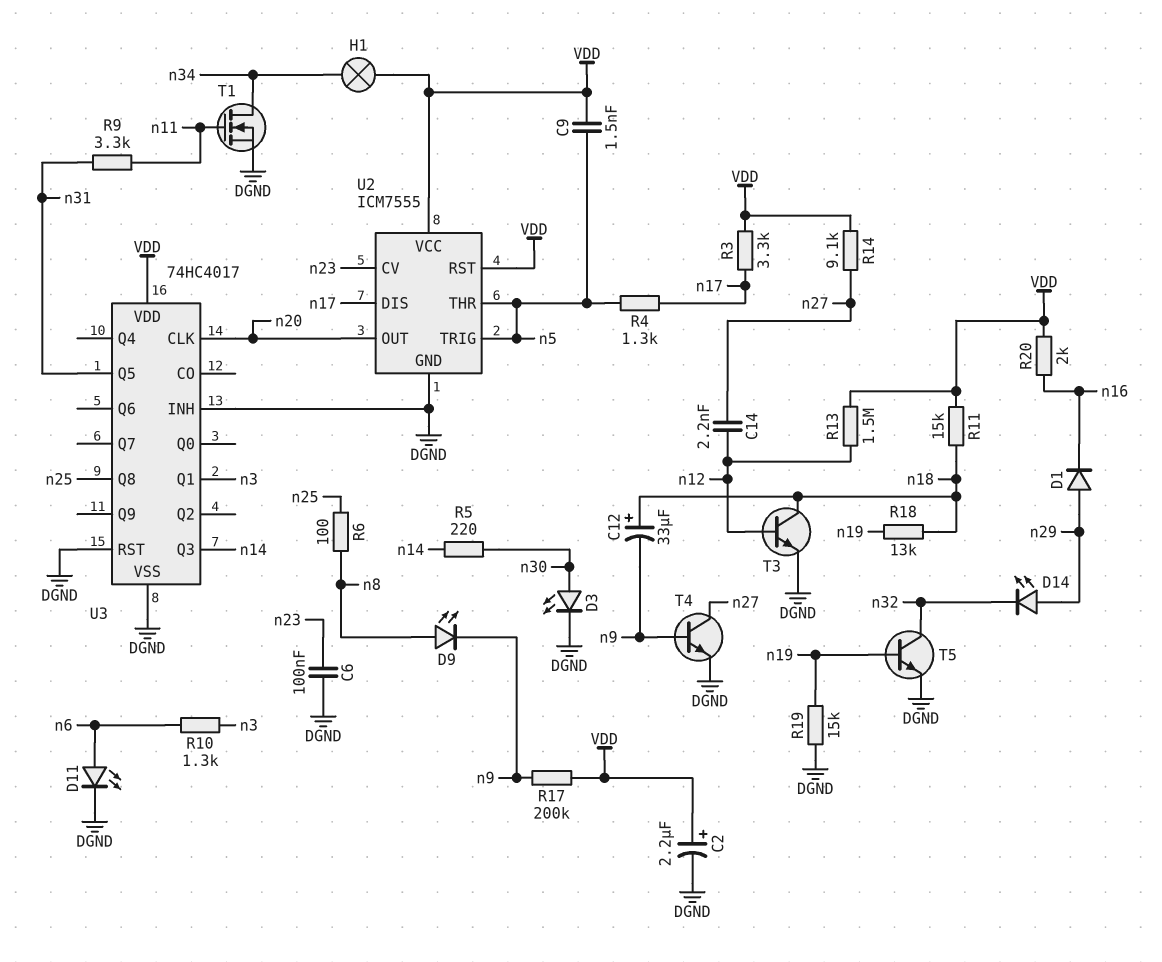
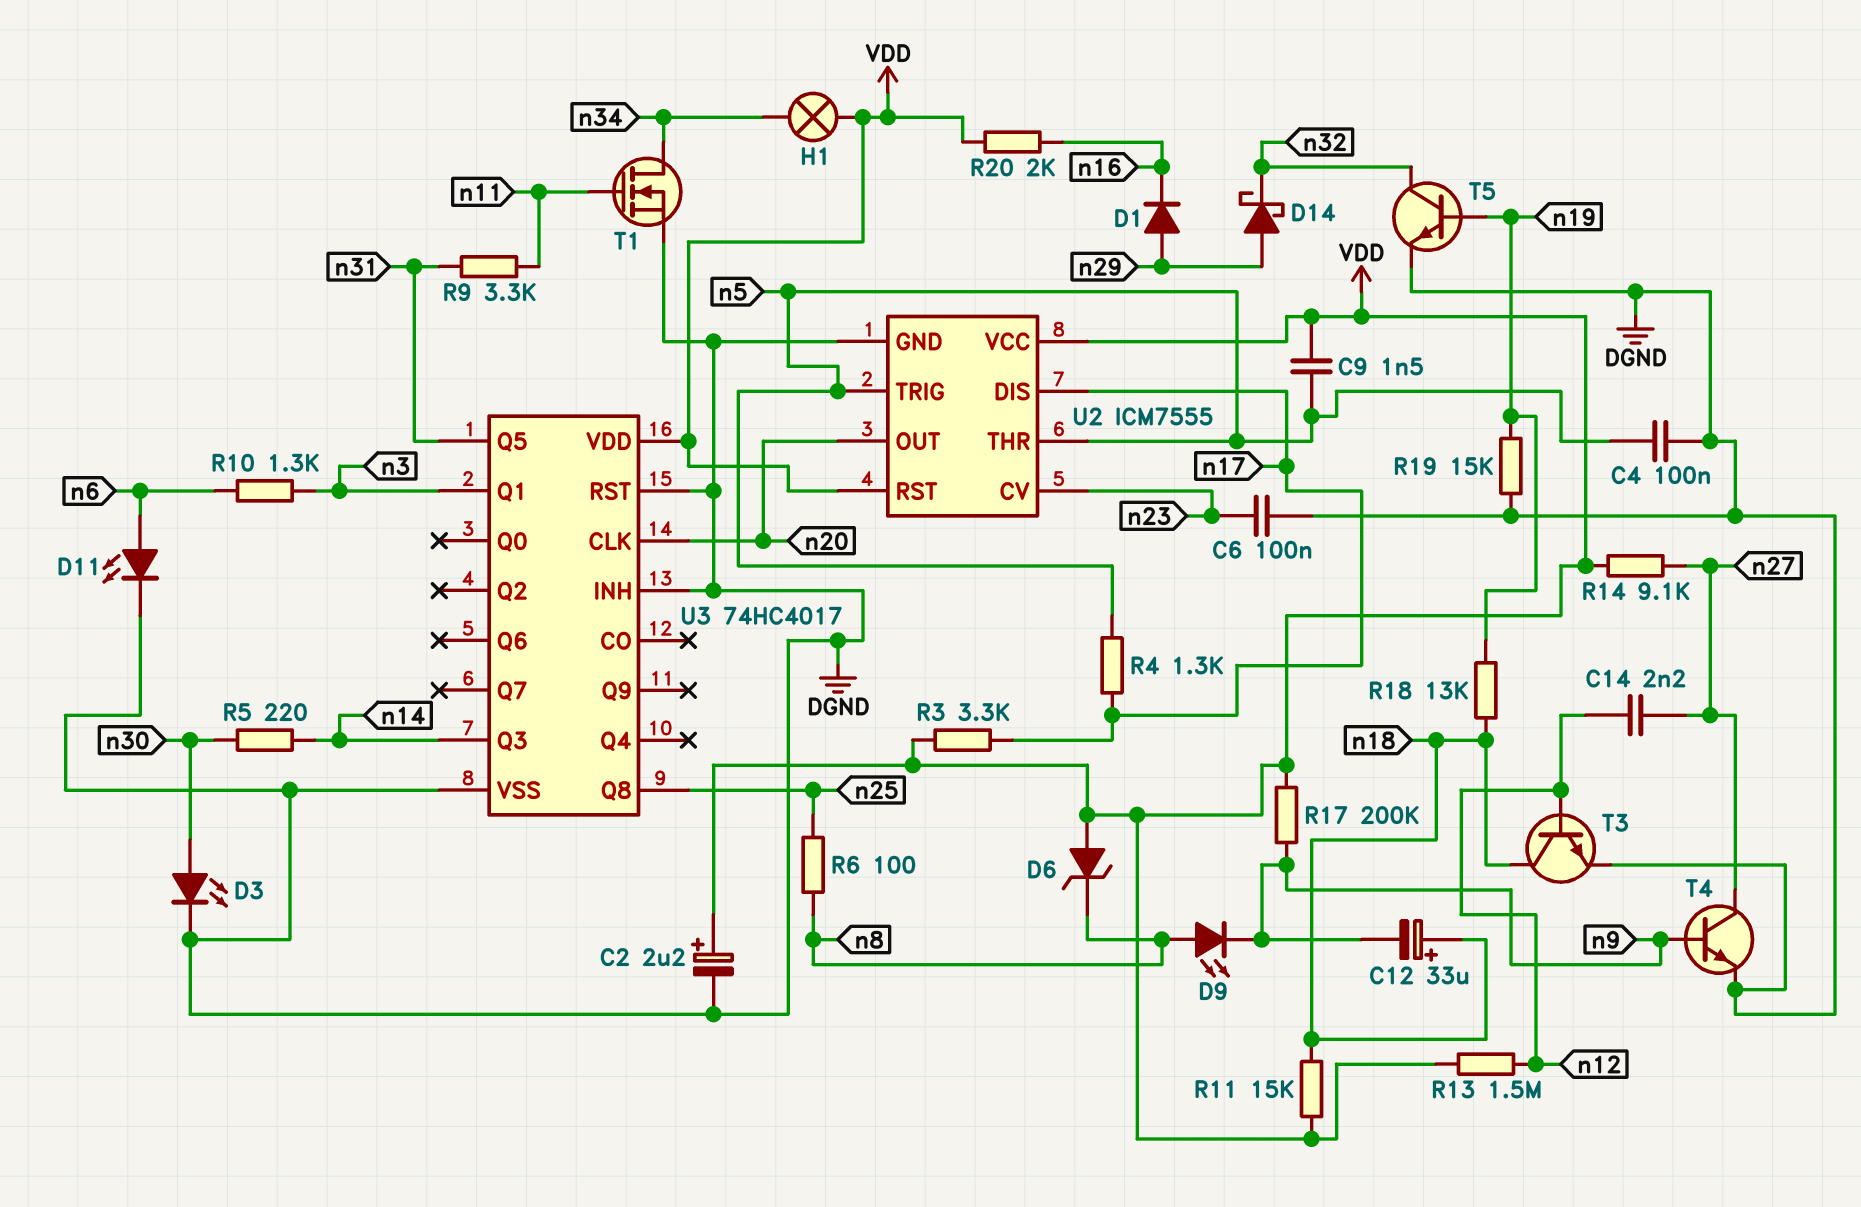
C4: none -> 100nF (DGND, n5)
D6: none -> zener (A VDD, K n8)
D14: LED (A n29, K n32) -> schottky (A n29, K n32)

